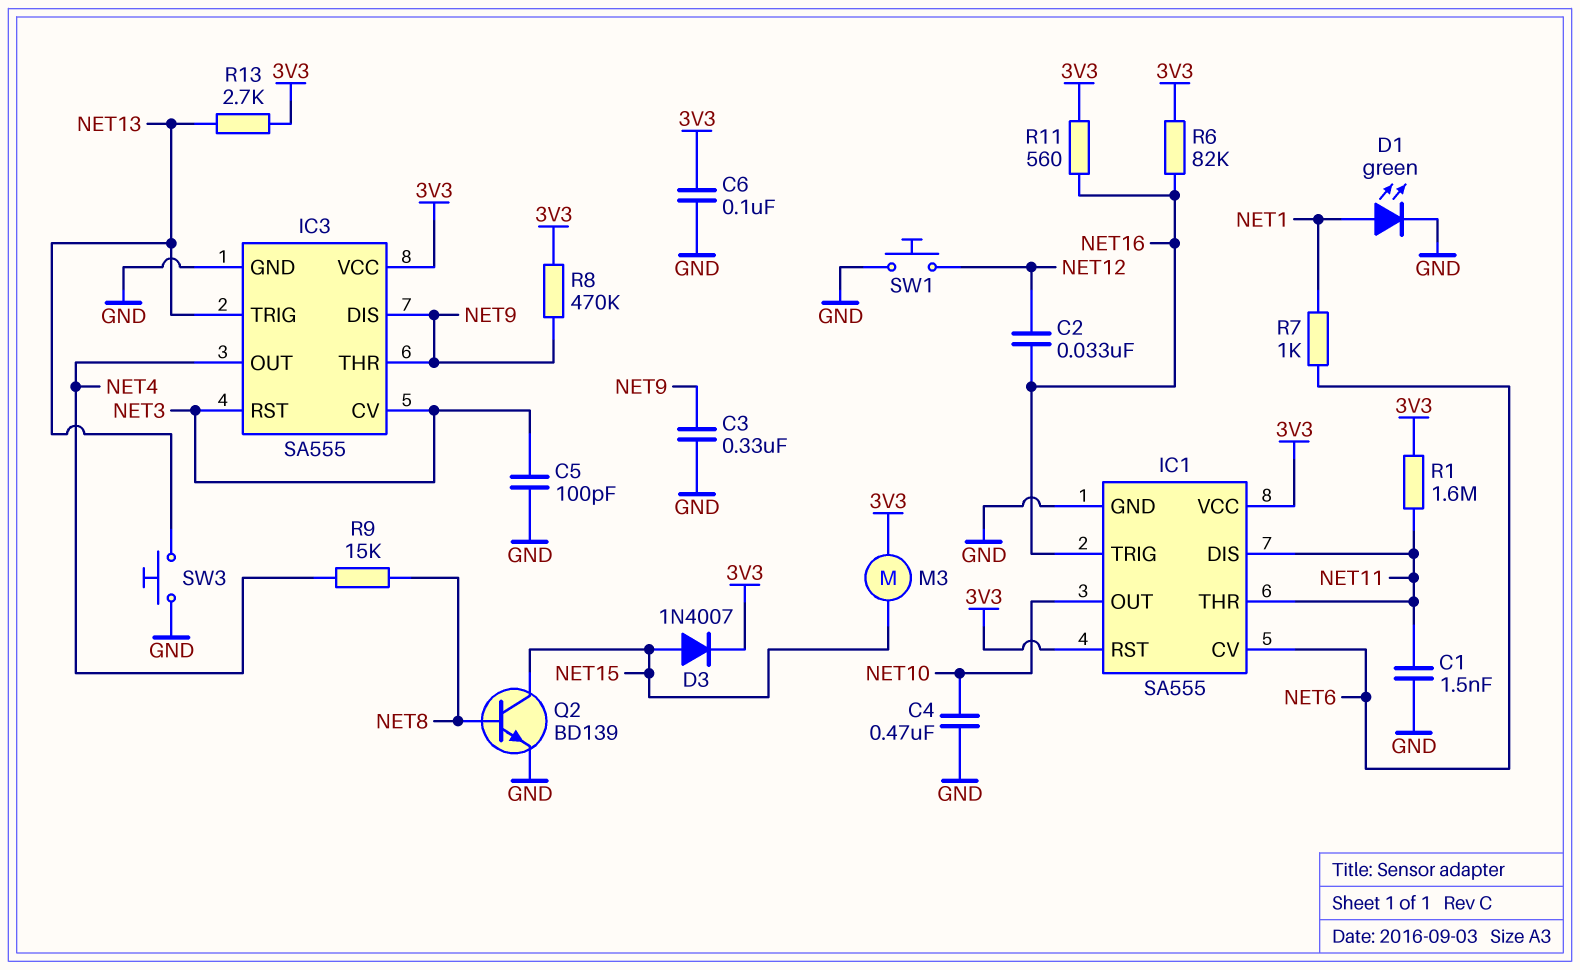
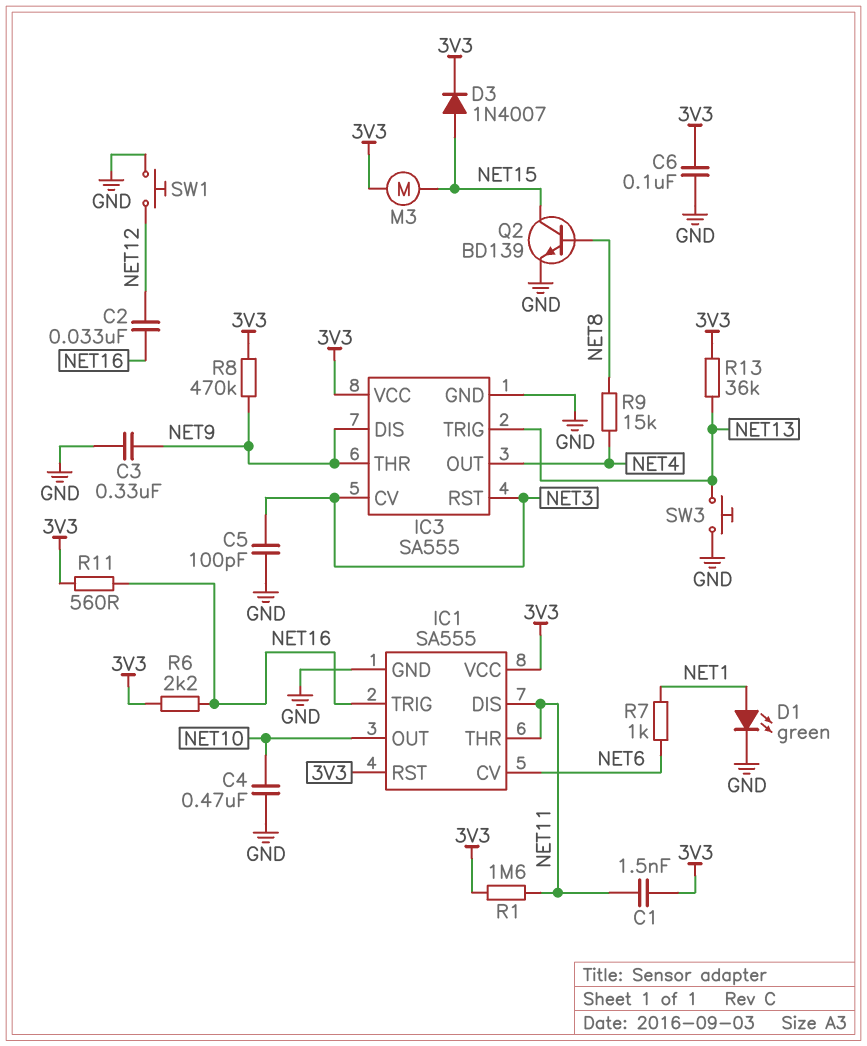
C1: 1.5nF (GND, NET11) -> 1.5nF (3V3, NET11)
R6: 82k (3V3, NET16) -> 2.2k (3V3, NET16)
R13: 2.7k (3V3, NET13) -> 36k (3V3, NET13)

